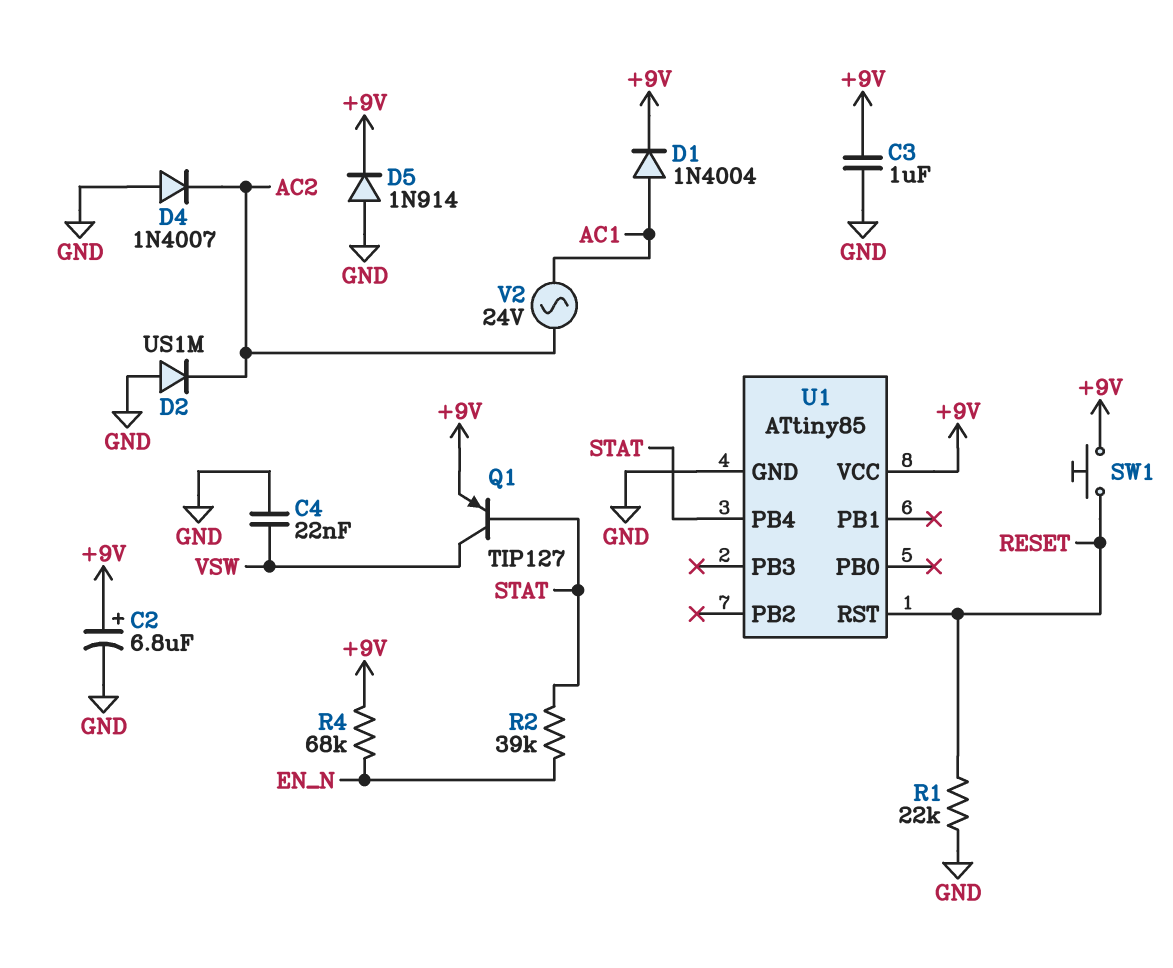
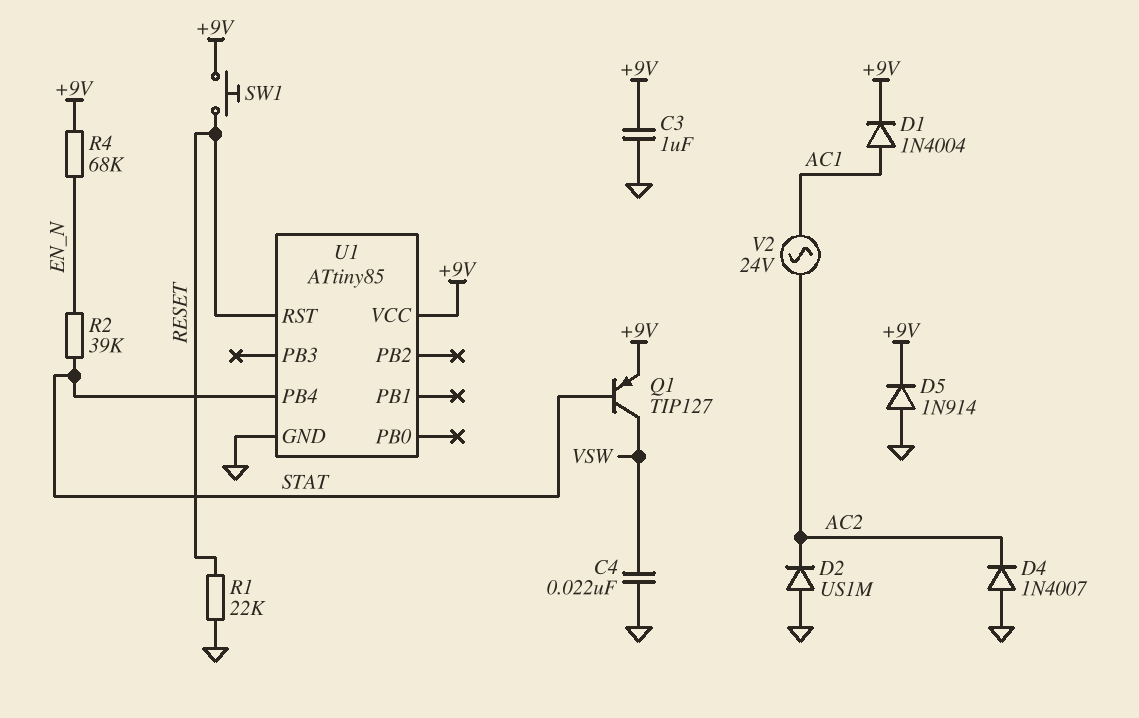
C2: 6.8uF (plus +9V, minus GND) -> none

